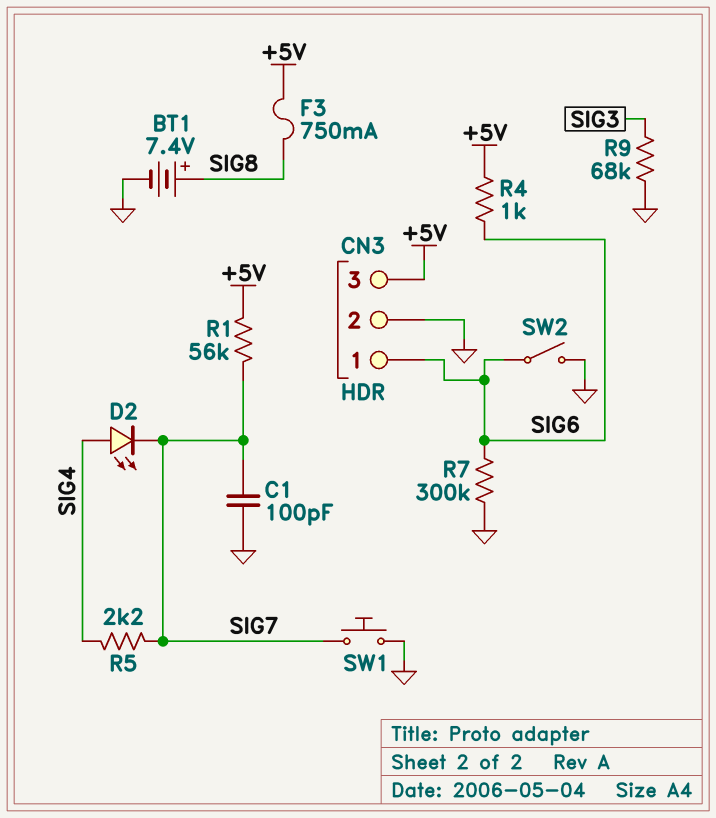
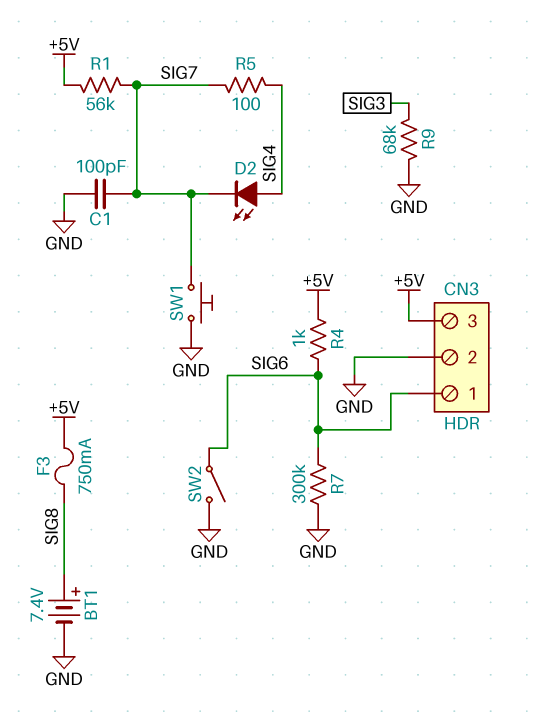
R5: 2.2k (SIG4, SIG7) -> 100 (SIG4, SIG7)

